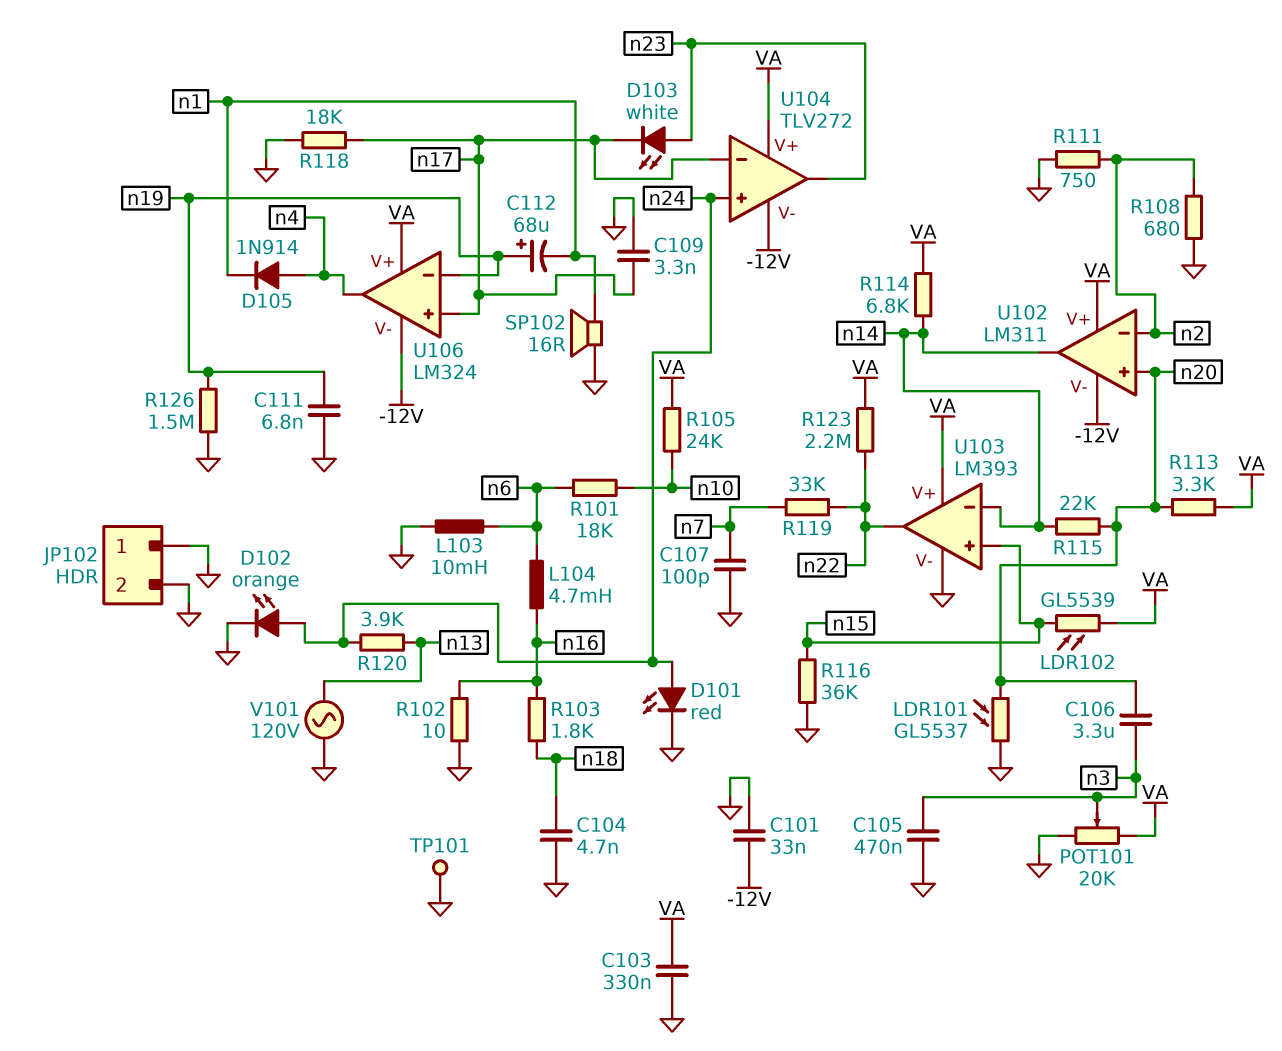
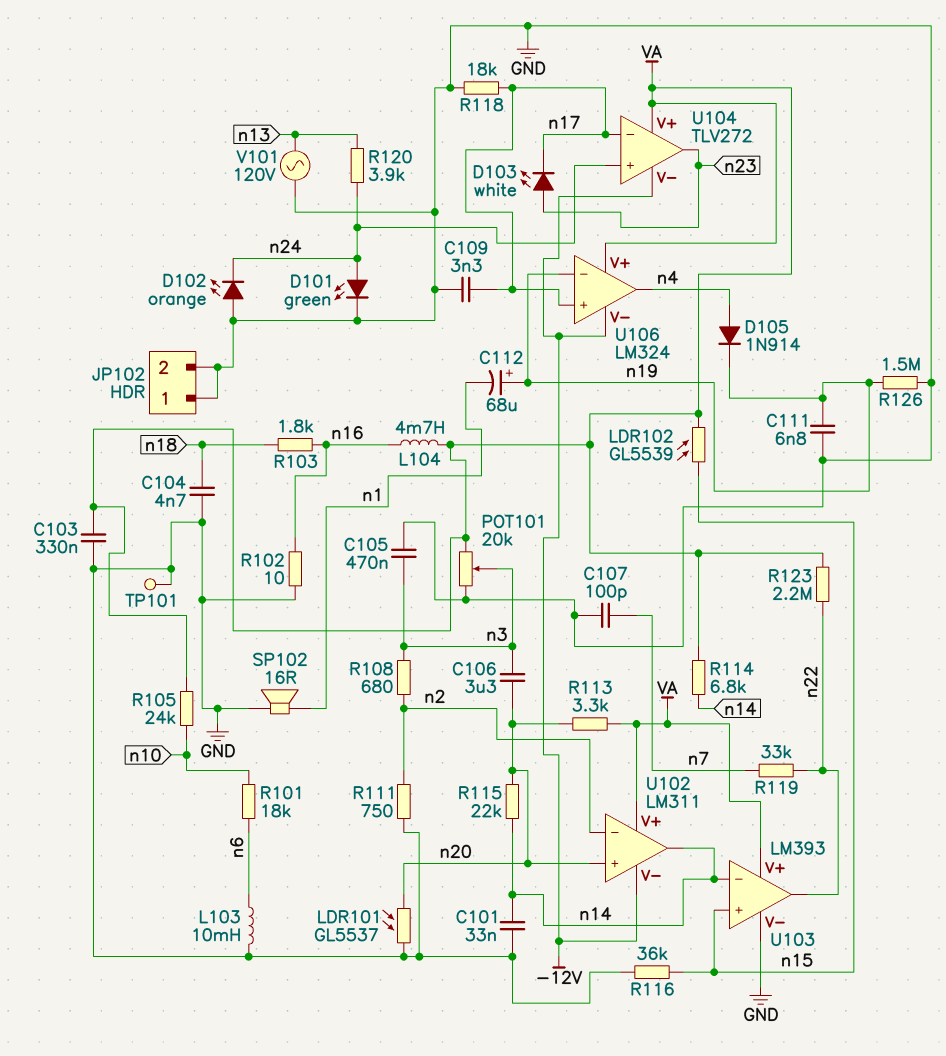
C101: 33nF (-12V, GND) -> 33nF (GND, n14)
D101: LED red (A n24, K GND) -> LED green (A n24, K GND)
D102: LED orange (A n24, K GND) -> LED orange (A GND, K n24)
D105: diode 1N914 (A n4, K n1) -> diode 1N914 (A n4, K n19)
L104: 4.7mH (n6, n16) -> 4.7mH (VA, n16)
R108: 680 (GND, n2) -> 680 (n2, n3)

